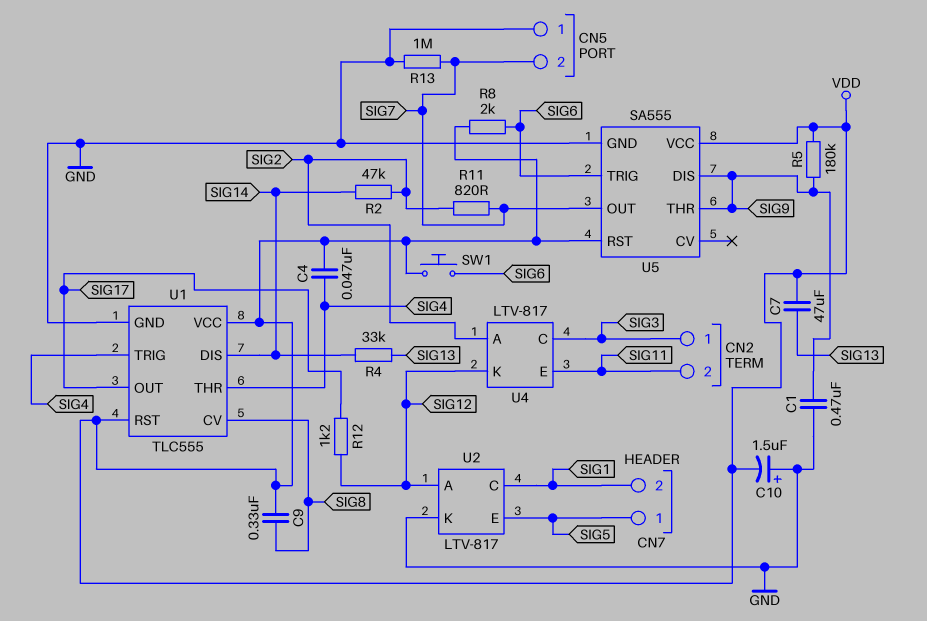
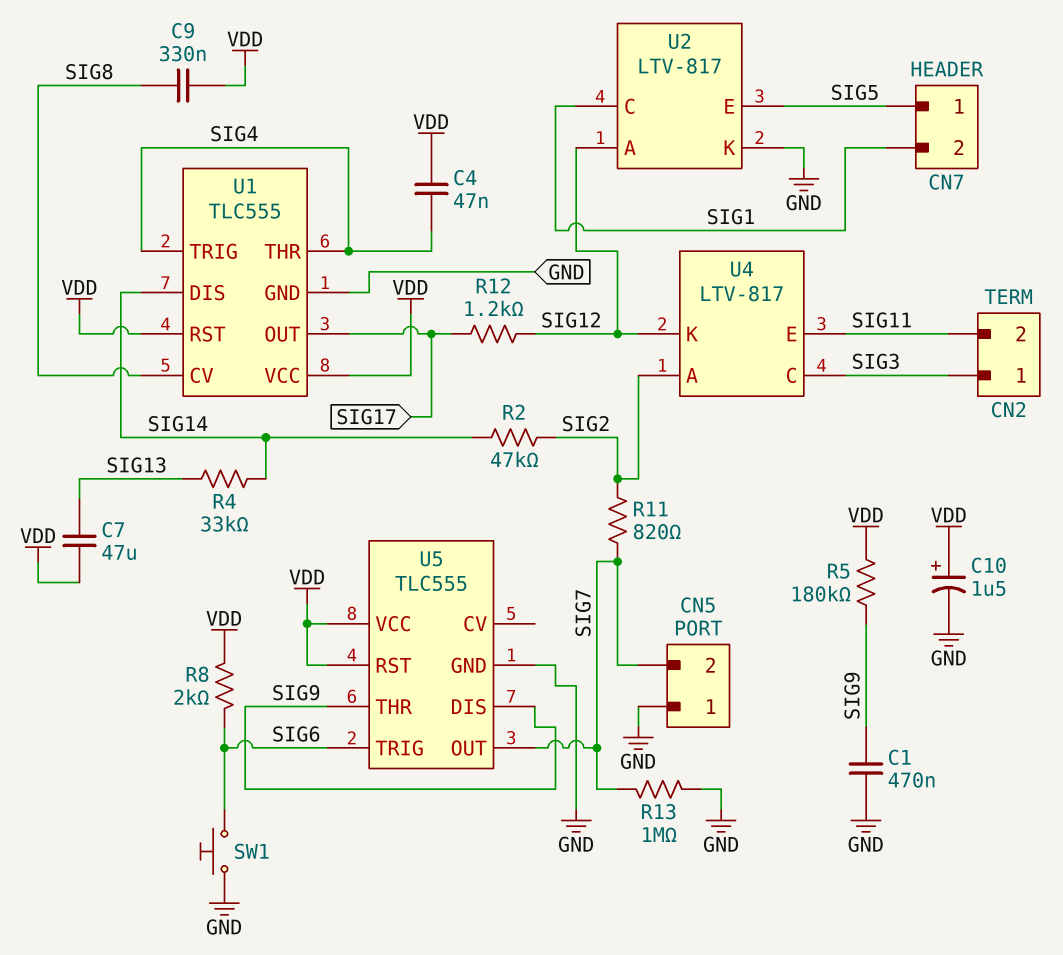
C10: 1.5uF (plus GND, minus VDD) -> 1.5uF (plus VDD, minus GND)
SW1: button (SIG6, VDD) -> button (GND, SIG6)
U5: SA555 -> TLC555

